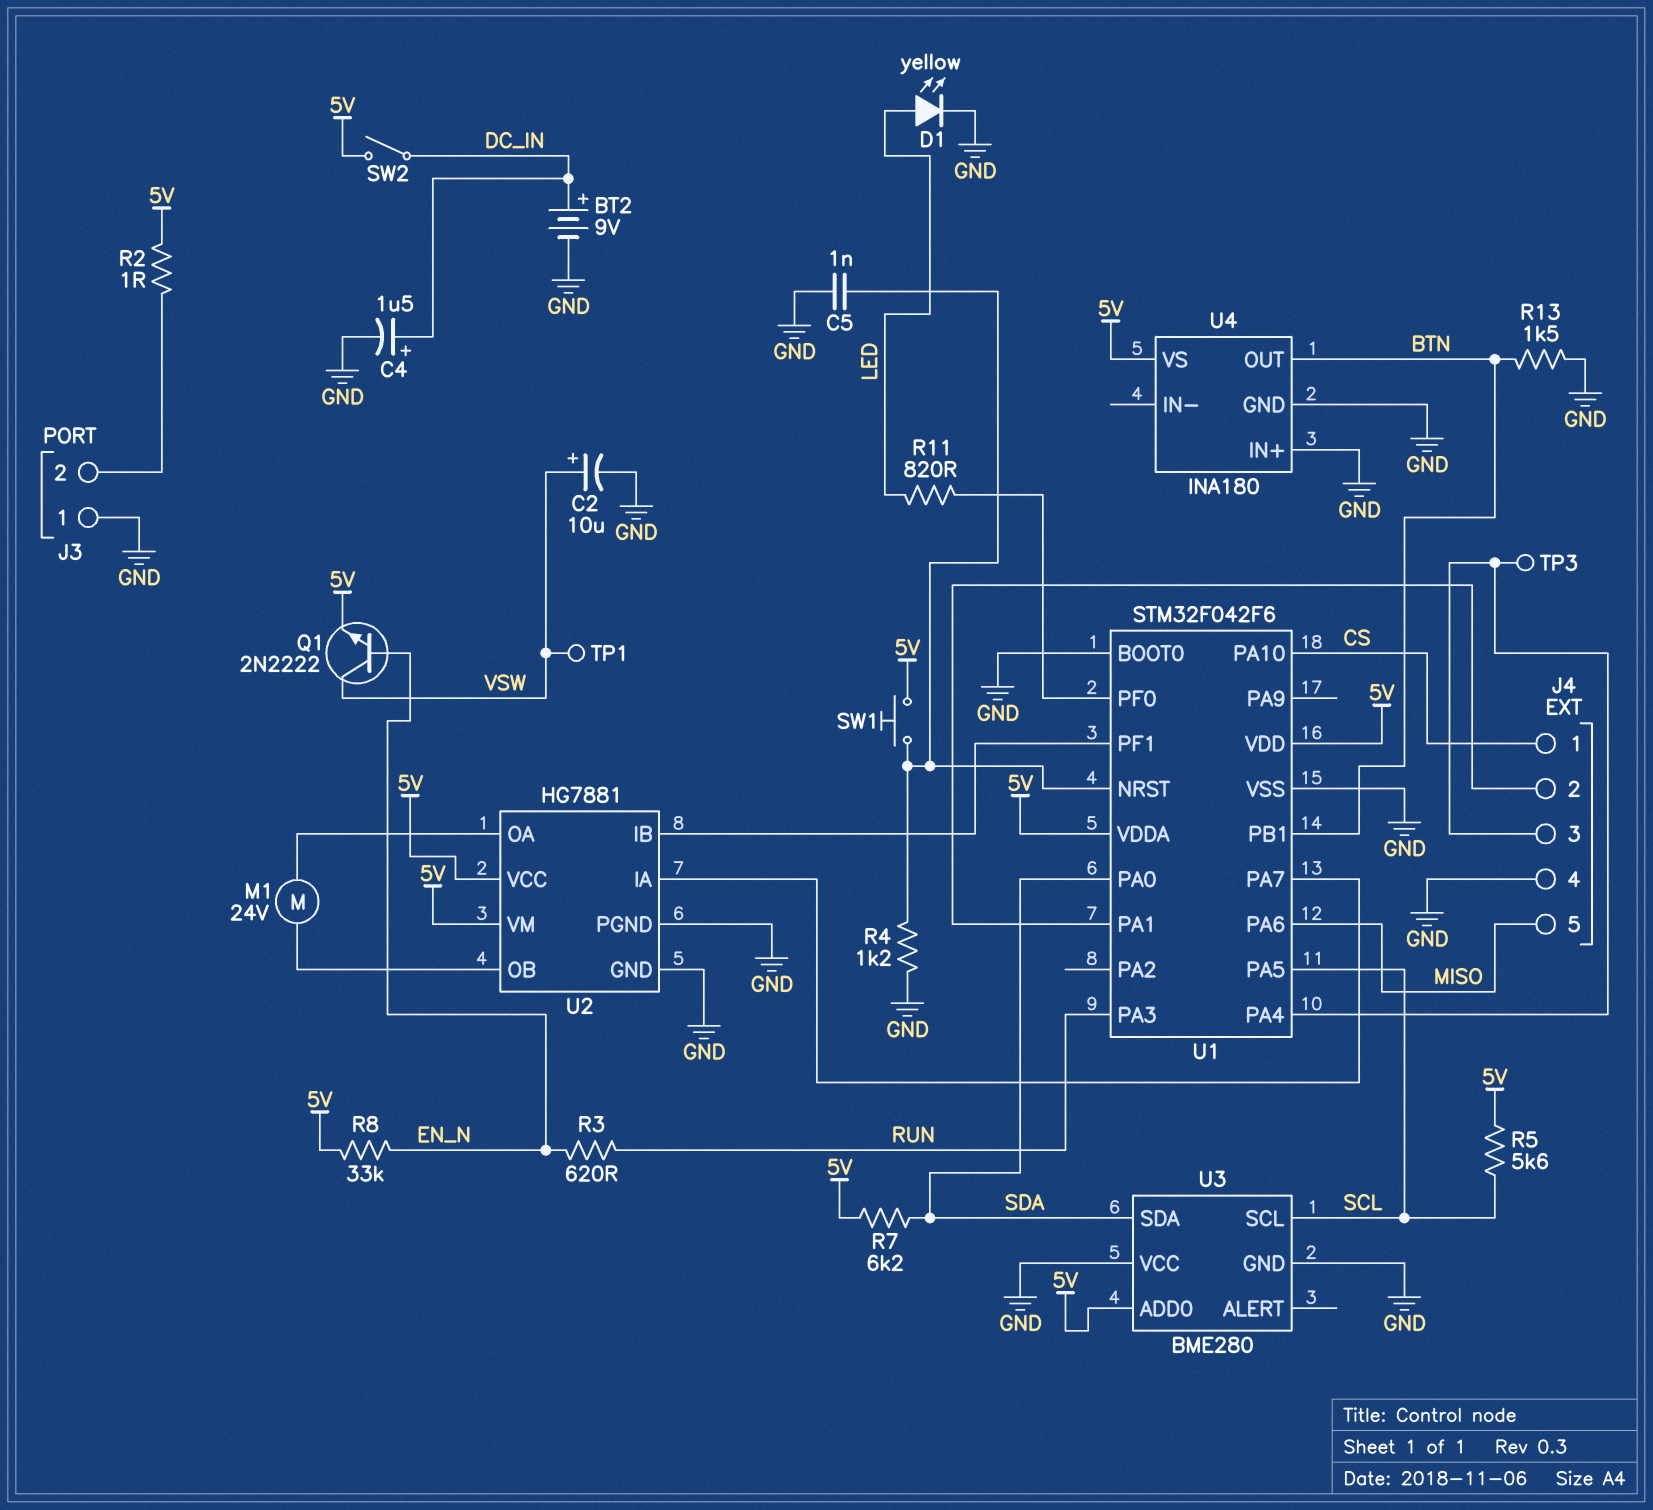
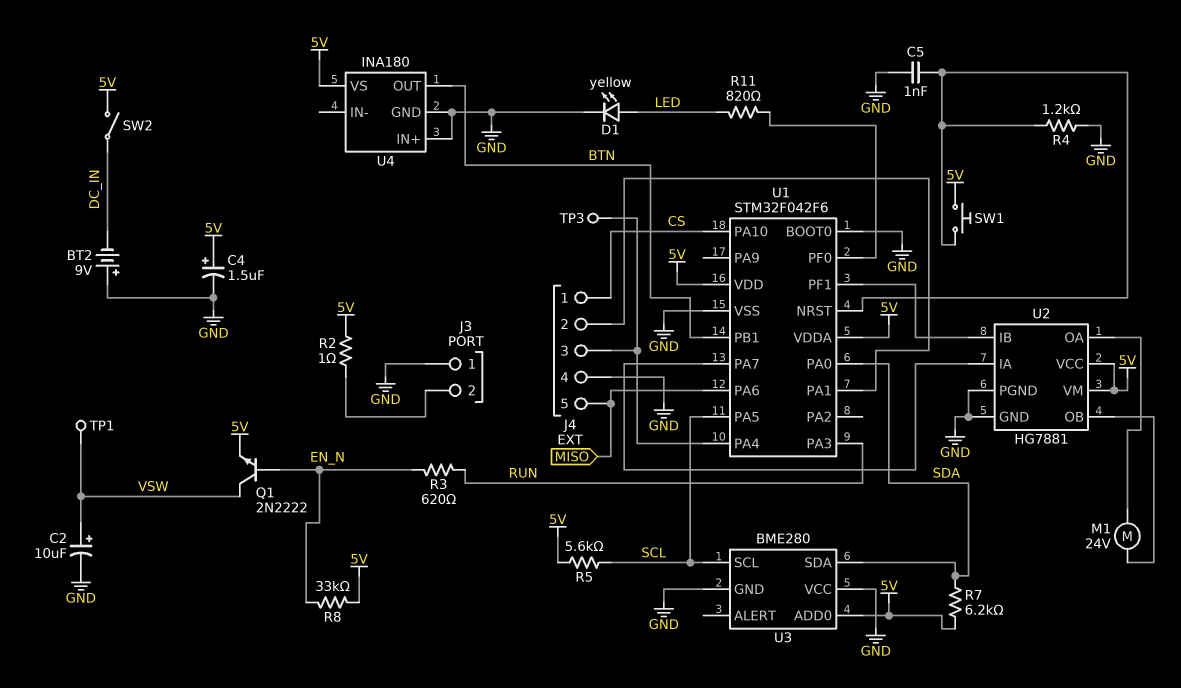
BT2: 9V (plus DC_IN, minus GND) -> 9V (plus GND, minus DC_IN)
C4: 1.5uF (plus DC_IN, minus GND) -> 1.5uF (plus 5V, minus GND)
R13: 1.5k (BTN, GND) -> none

